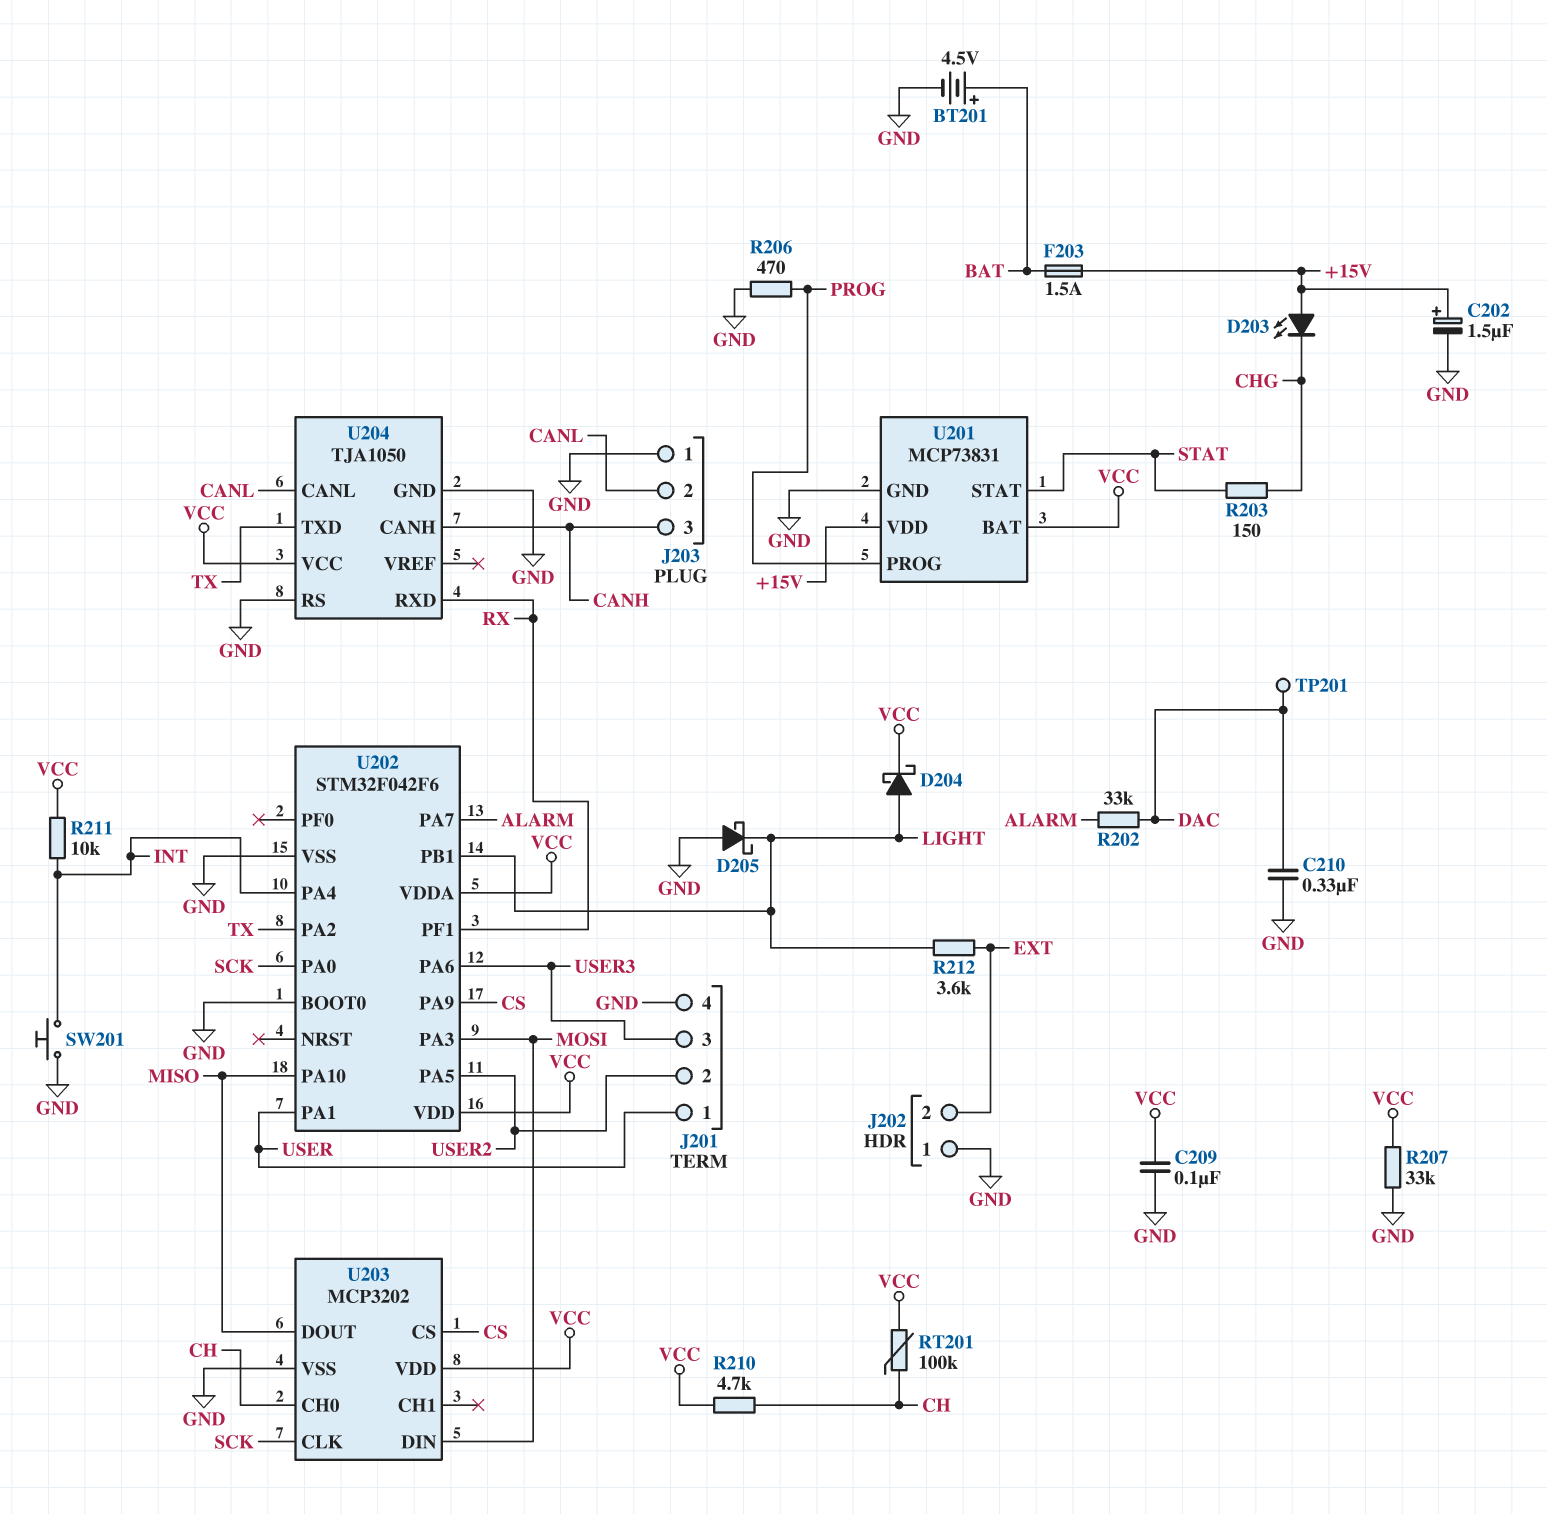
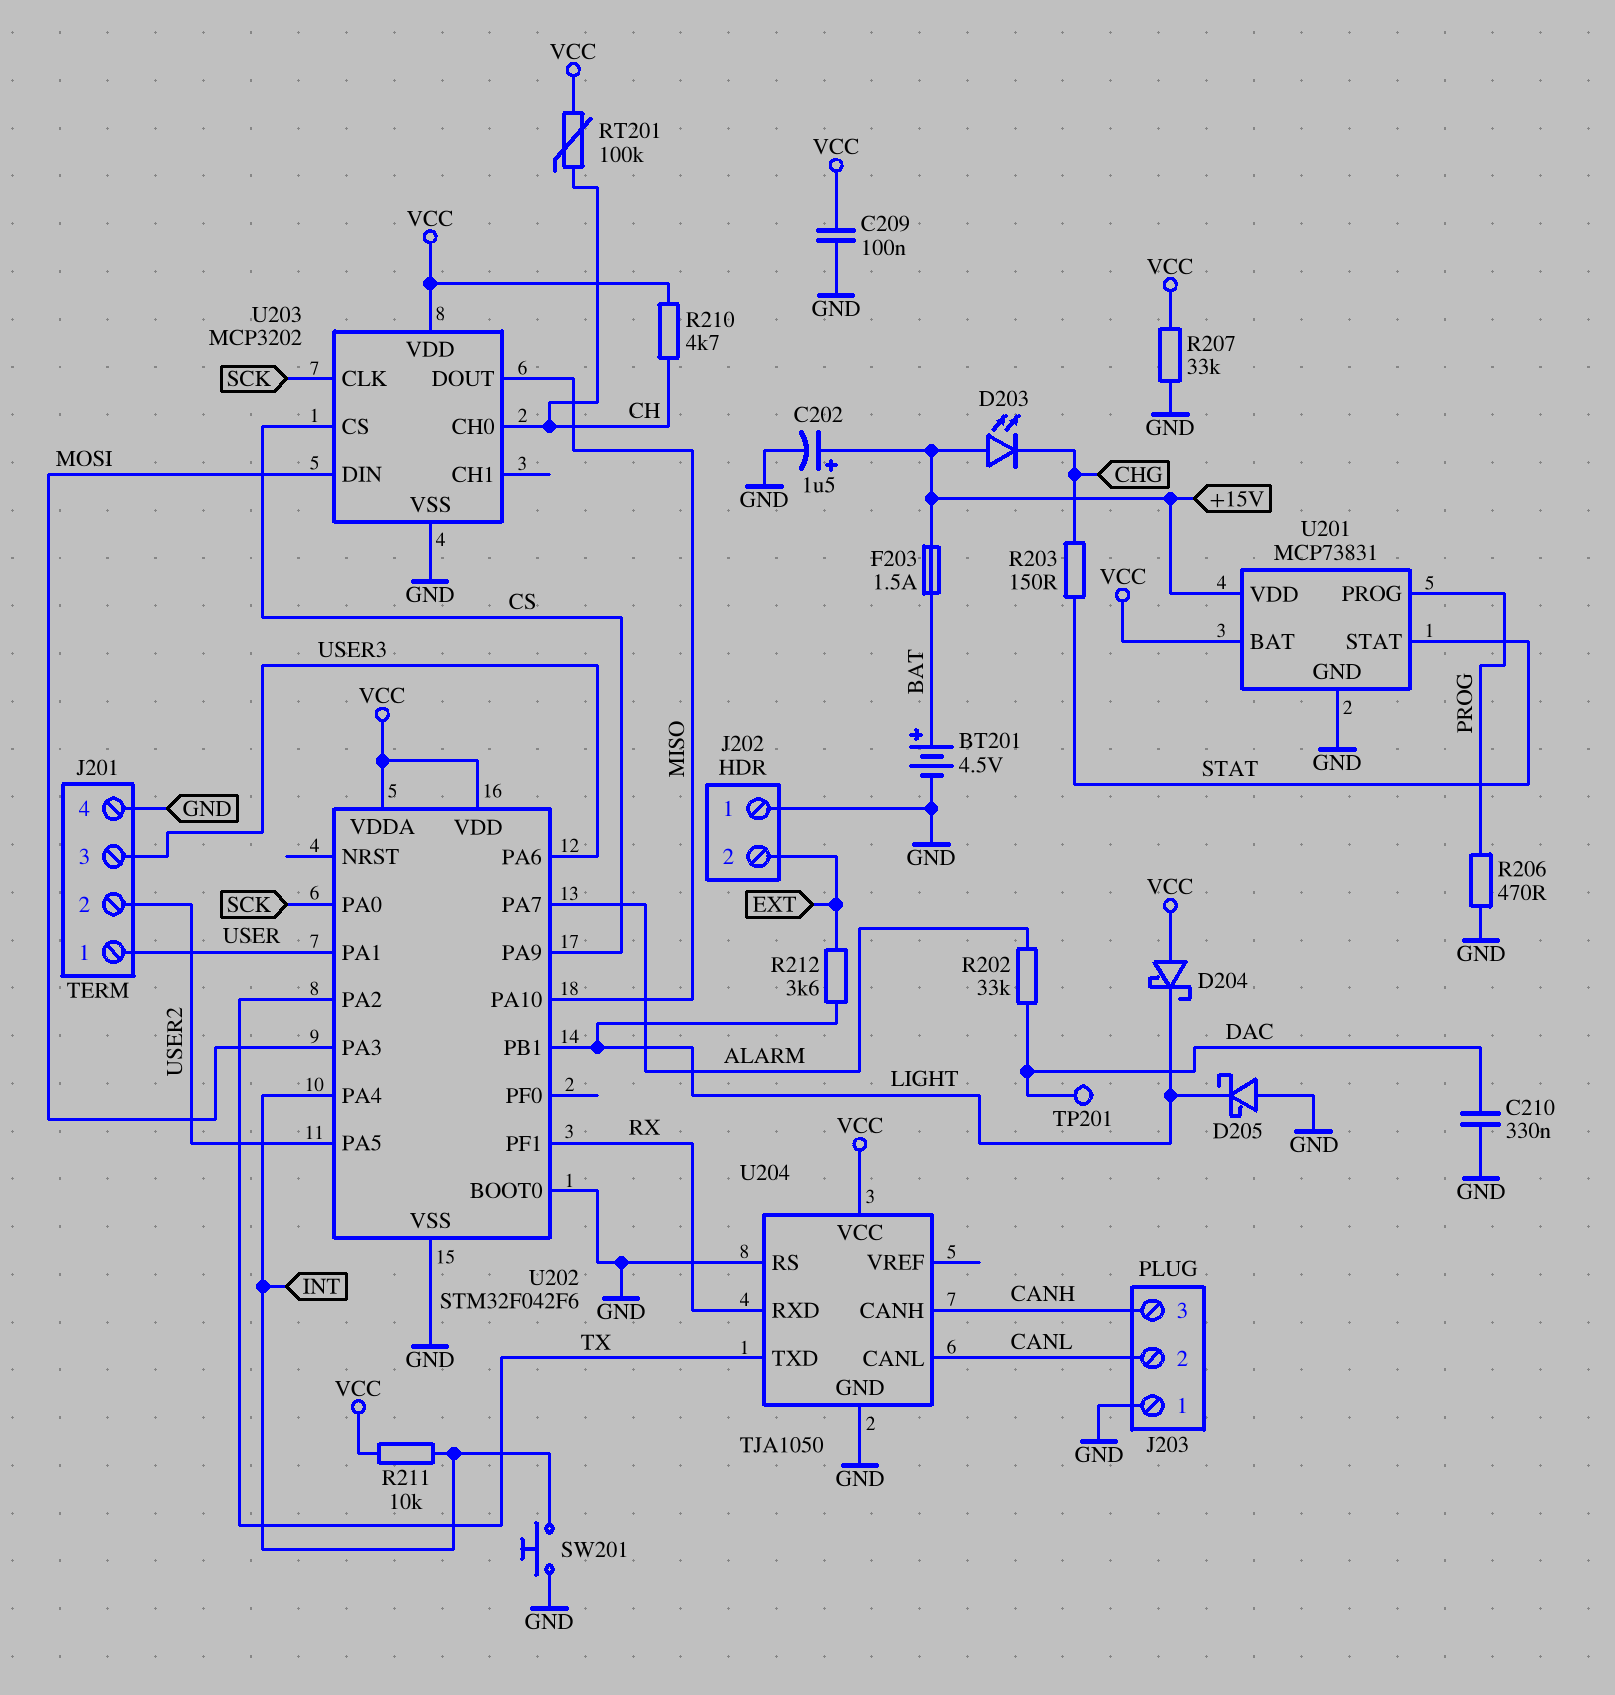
D204: schottky (A LIGHT, K VCC) -> schottky (A VCC, K LIGHT)

